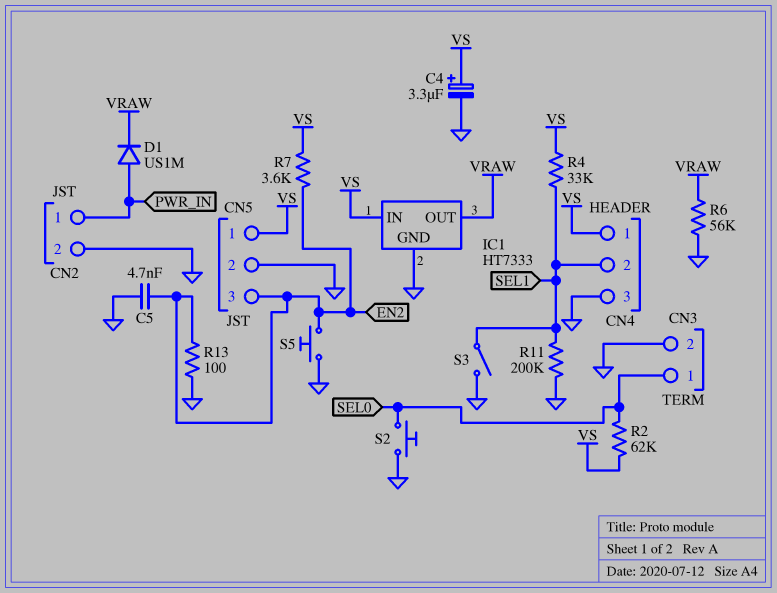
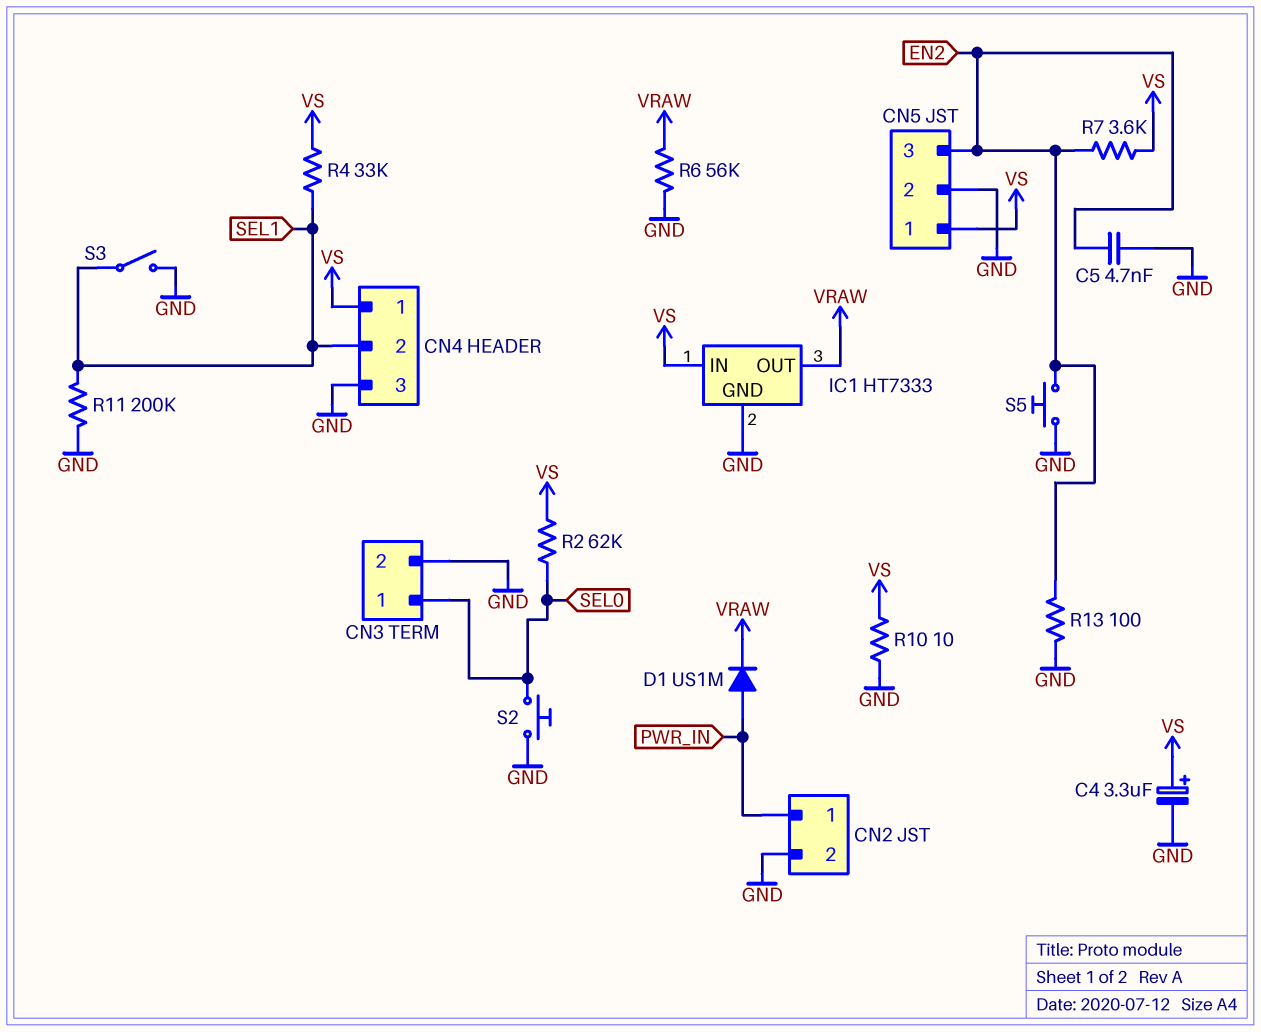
R10: none -> 10 (GND, VS)

